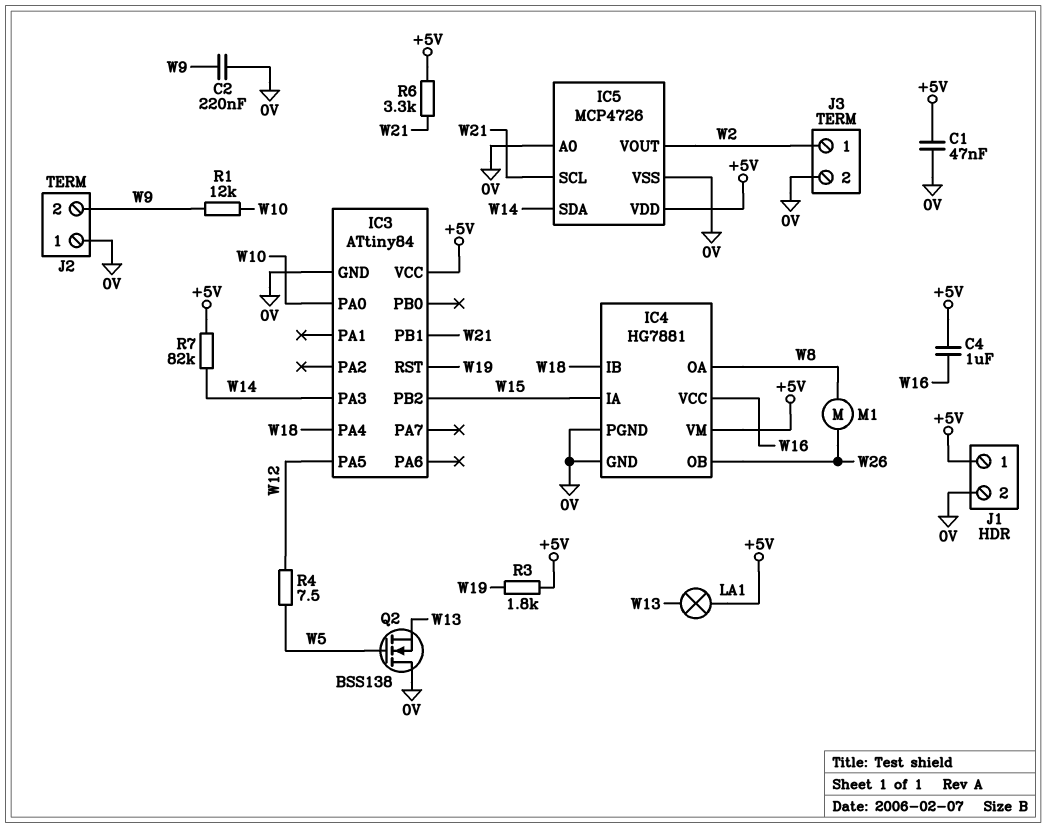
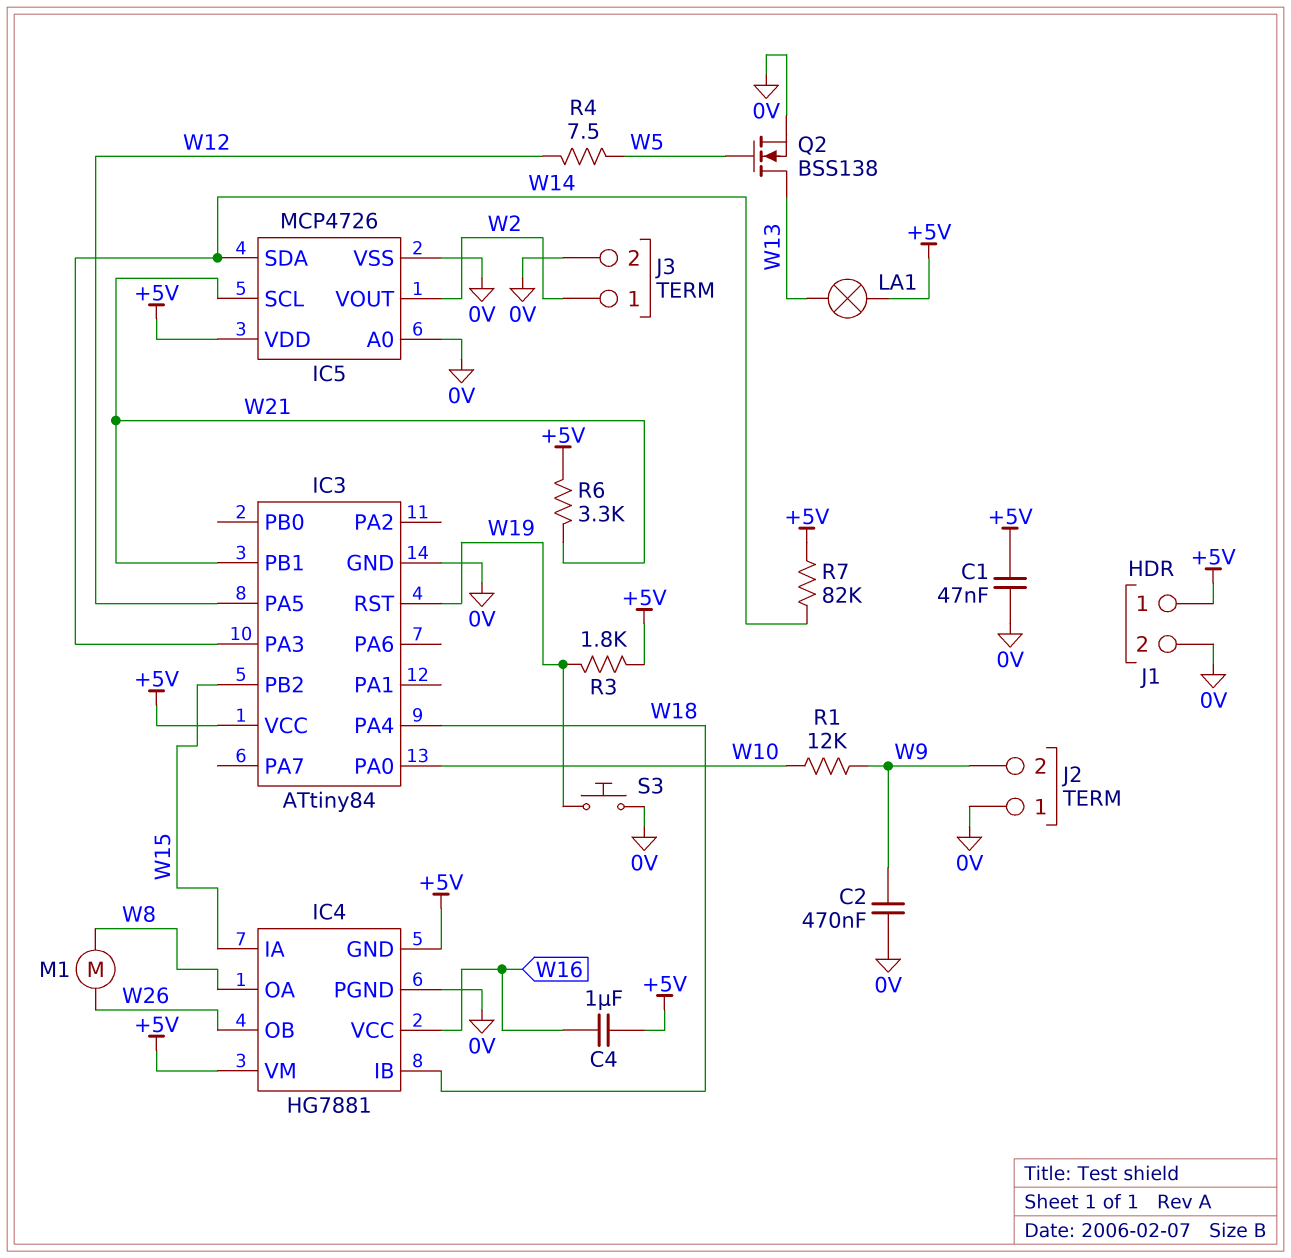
C2: 220nF (0V, W9) -> 470nF (0V, W9)
IC4 pin GND: 0V -> +5V
Q2: NMOS BSS138 (G W5, D 0V, S W13) -> NMOS BSS138 (G W5, D W13, S 0V)
S3: none -> button (0V, W19)

